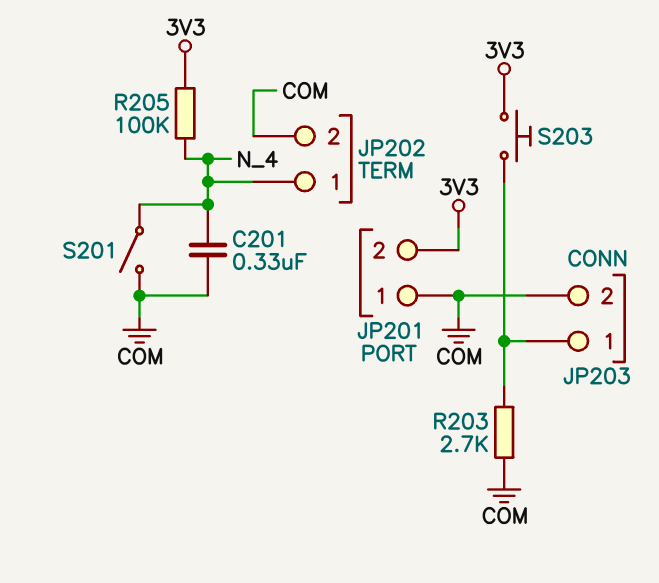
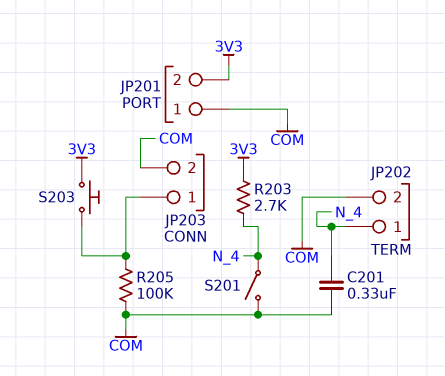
R203: 2.7k (COM, JP203/1) -> 2.7k (3V3, N_4)
R205: 100k (3V3, N_4) -> 100k (COM, JP203/1)

